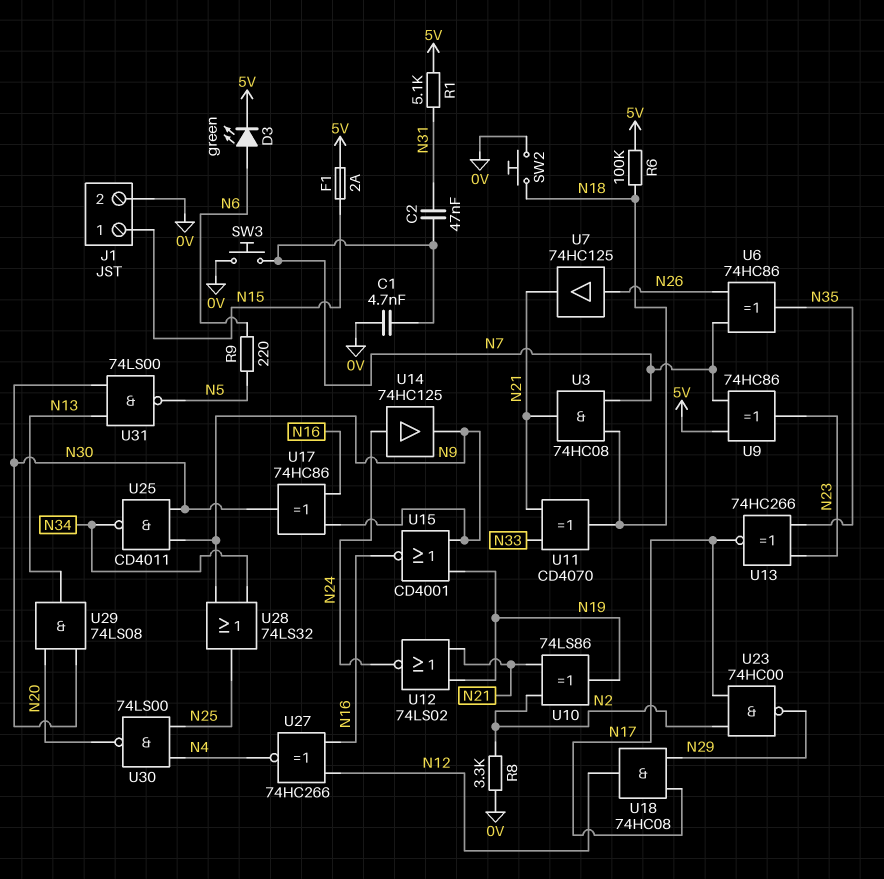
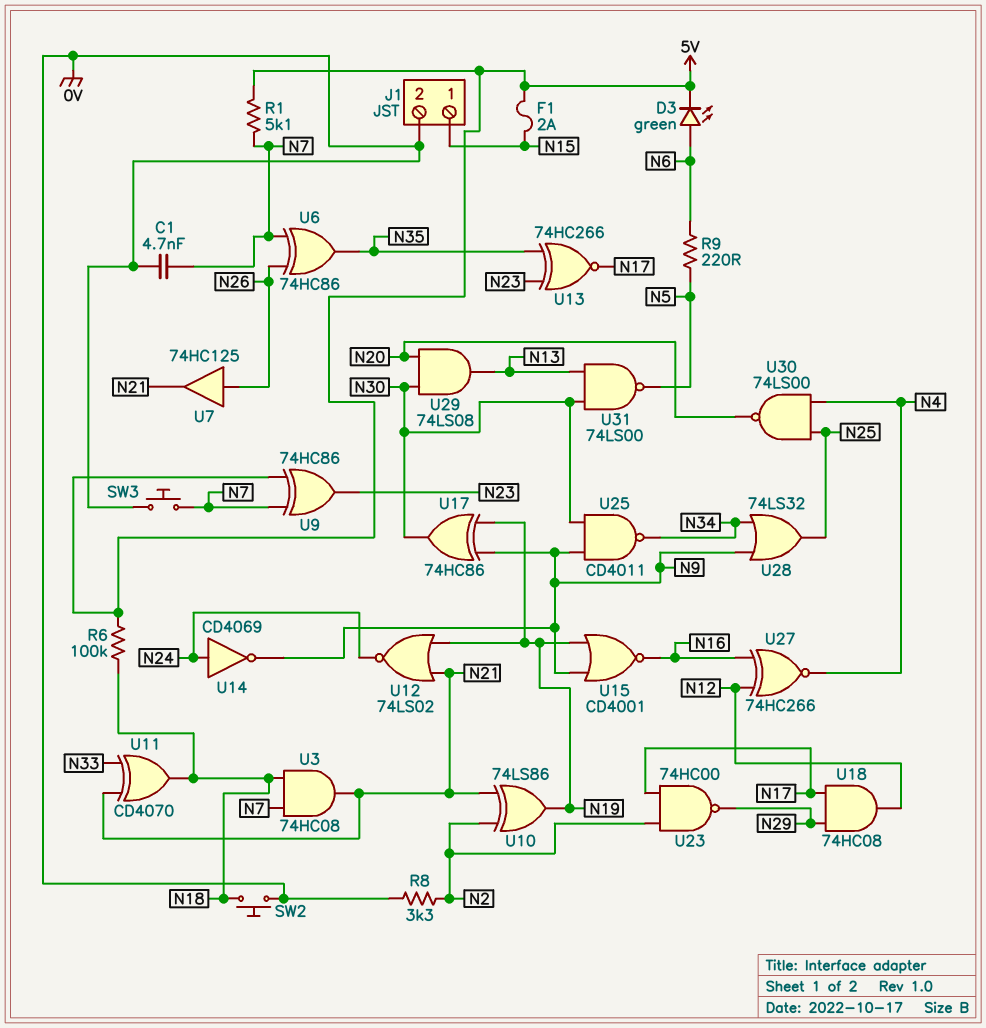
C2: 47nF (N7, N31) -> none
R1: 5.1k (5V, N31) -> 5.1k (5V, N7)
U14: buffer 74HC125 (in N24, out N9) -> NOT CD4069 (in N24, out N9)
U17: XOR 74HC86 (in N9, in N16, out N30) -> XOR 74HC86 (in N9, in N19, out N30)

